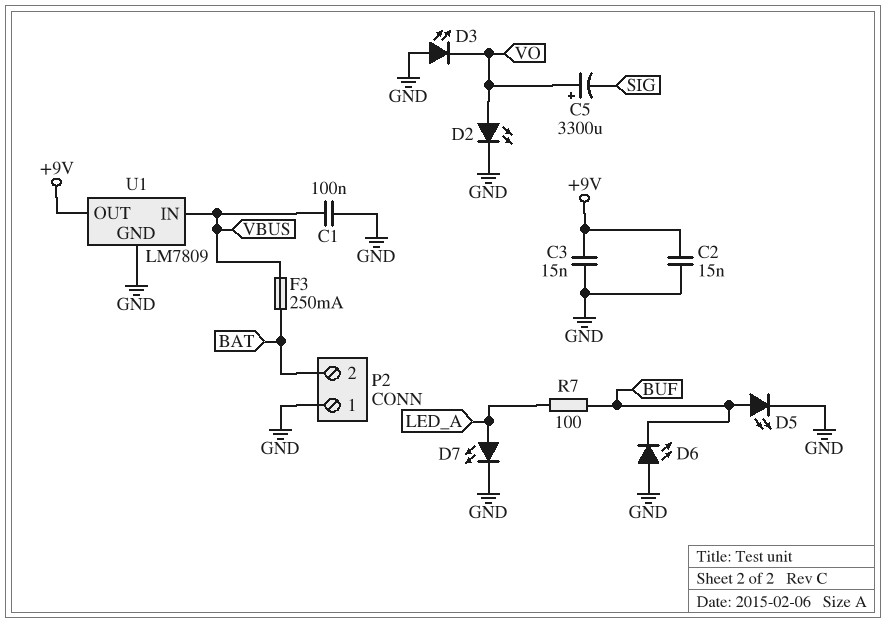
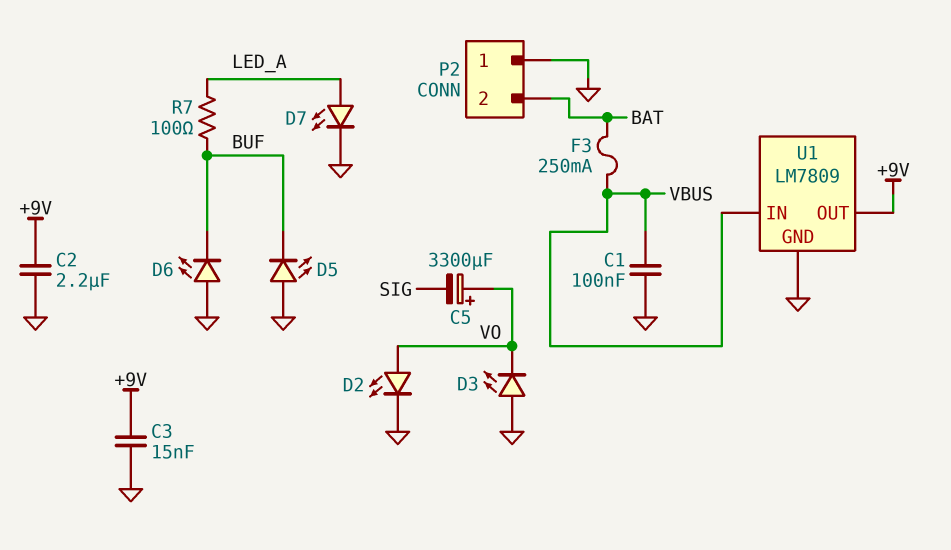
C2: 15nF (+9V, GND) -> 2.2uF (+9V, GND)
D5: LED (A BUF, K GND) -> LED (A GND, K BUF)

